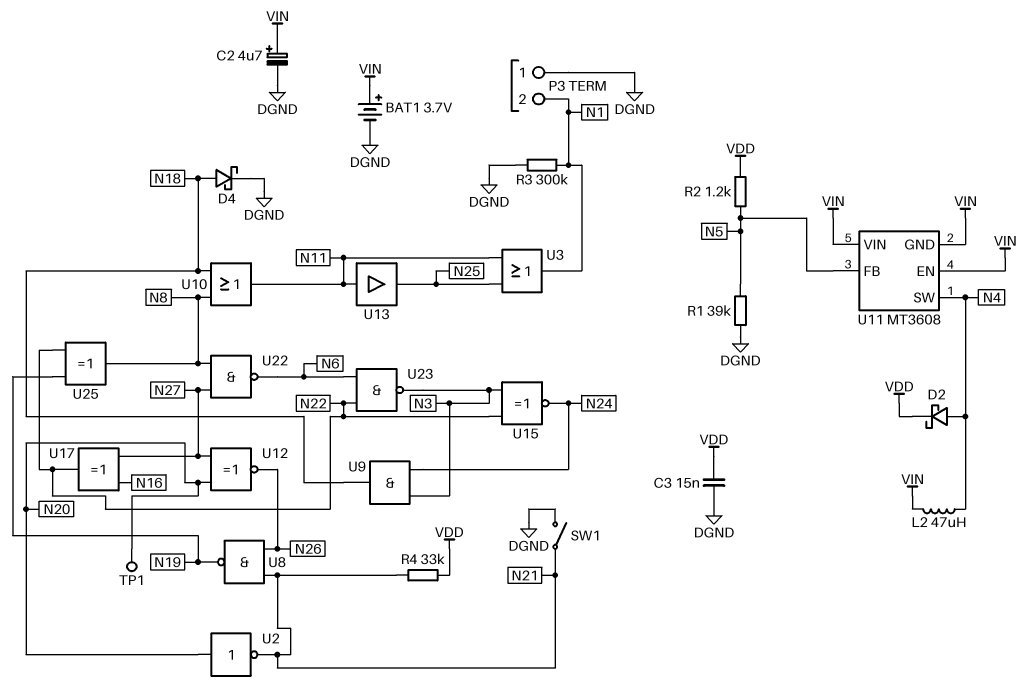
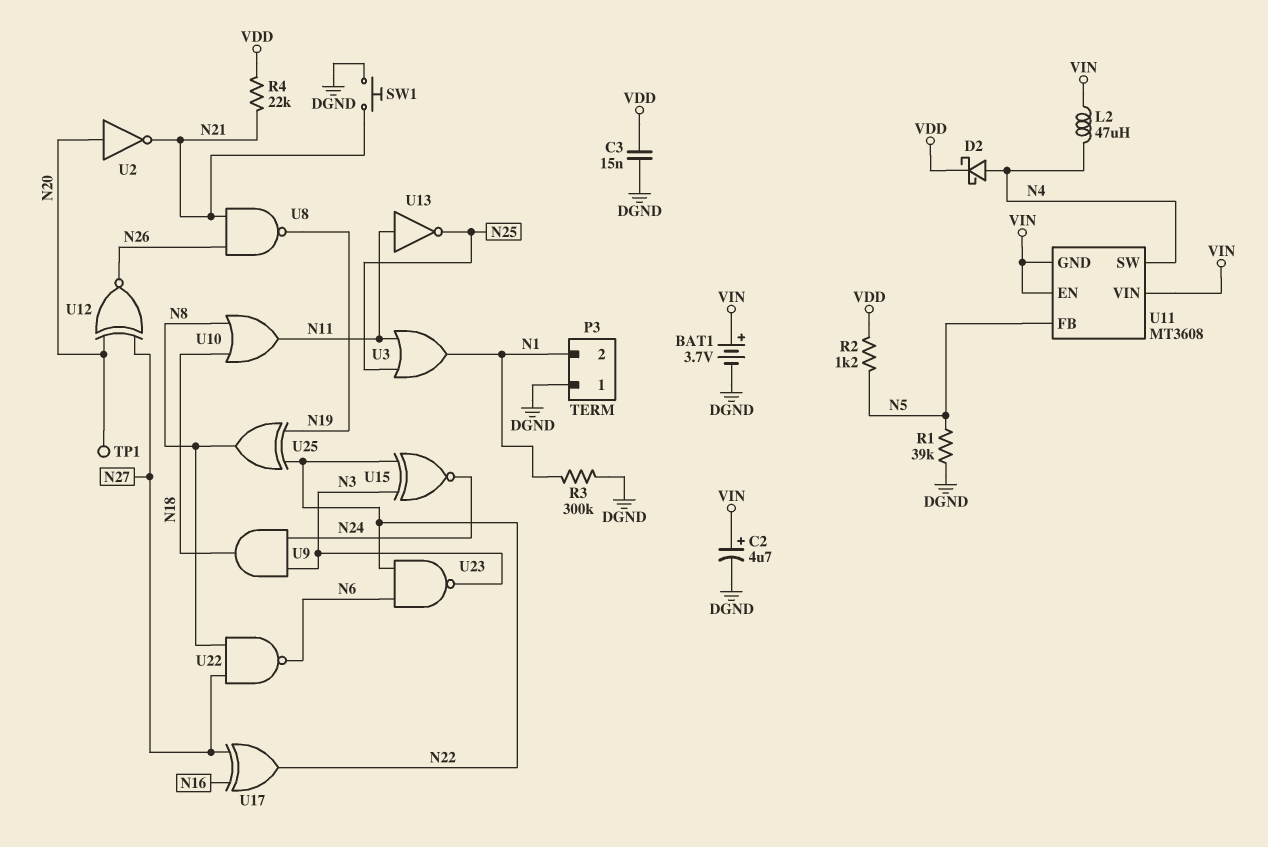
D4: schottky (A N18, K DGND) -> none
R4: 33k (N21, VDD) -> 22k (N21, VDD)
SW1: switch (DGND, N21) -> button (DGND, N21)
U13: buffer (in N11, out N25) -> NOT (in N11, out N25)

